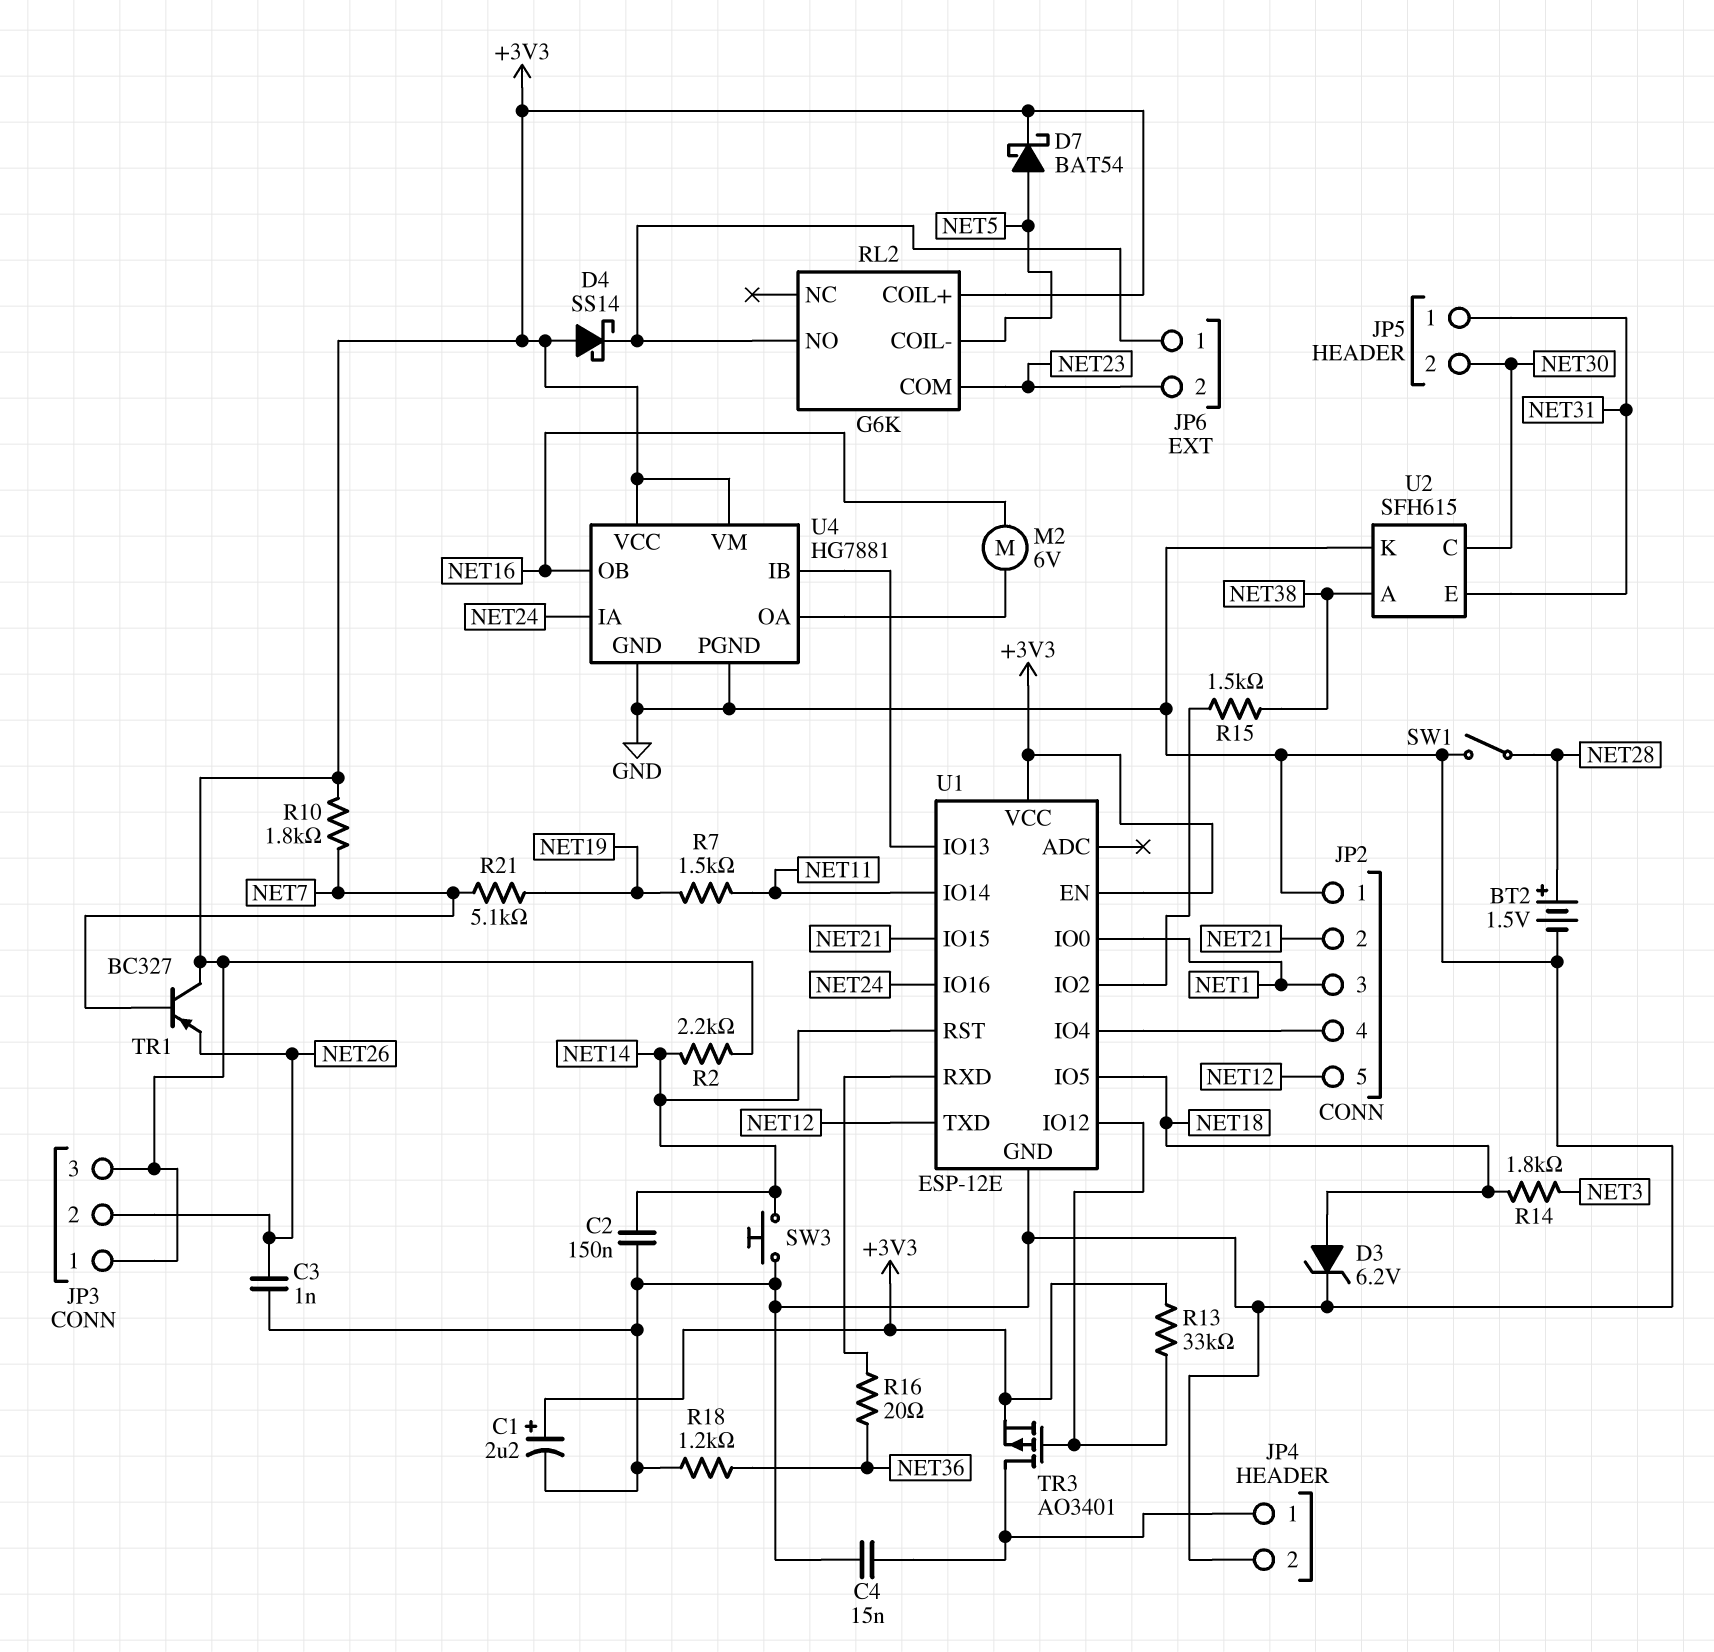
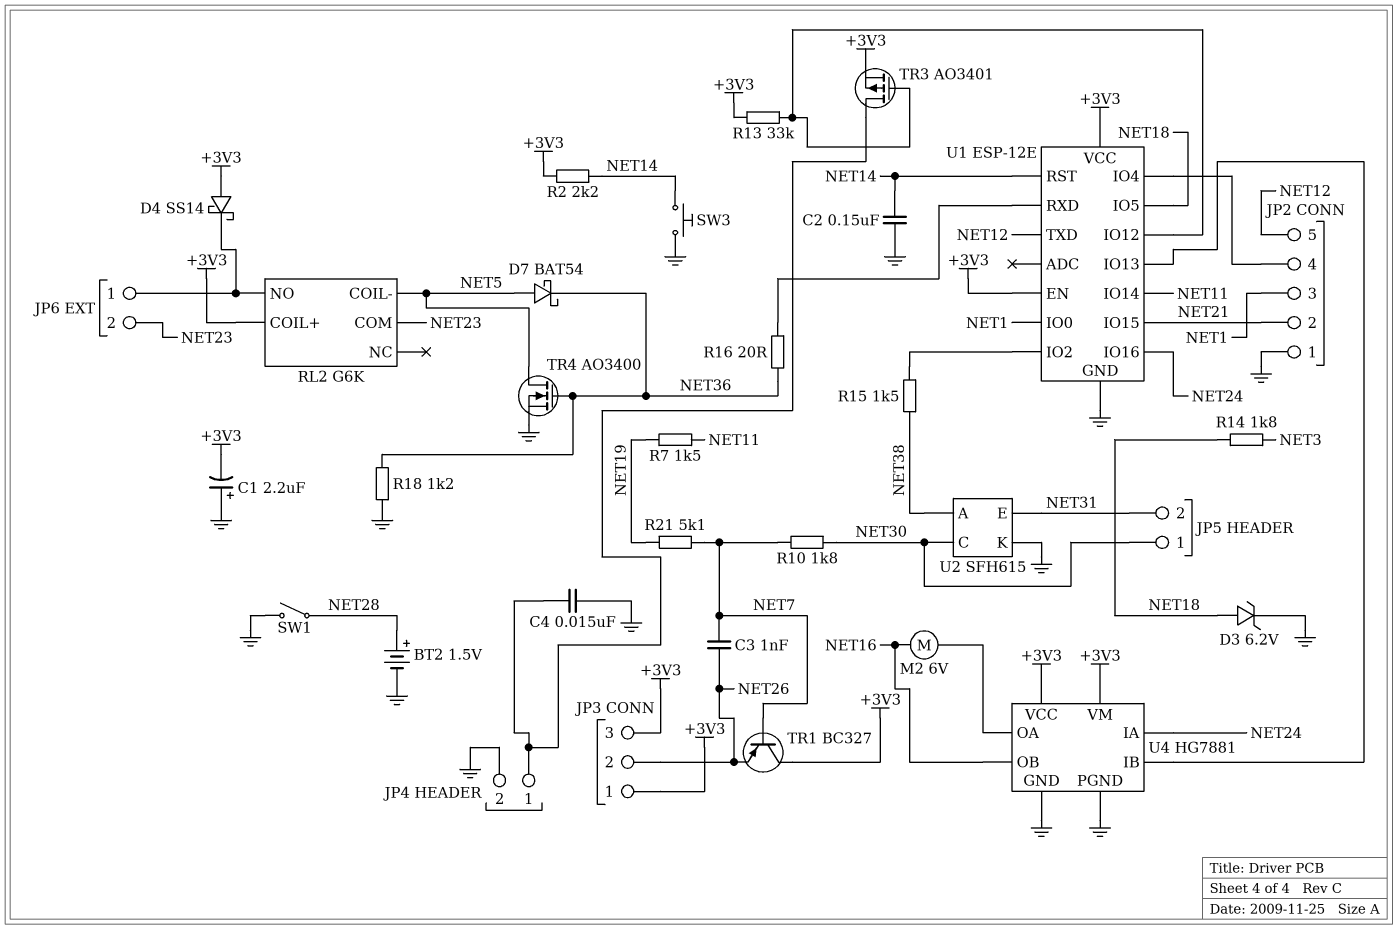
C1: 2.2uF (plus +3V3, minus GND) -> 2.2uF (plus GND, minus +3V3)
C3: 1nF (GND, NET26) -> 1nF (NET7, NET26)
D7: schottky BAT54 (A NET5, K +3V3) -> schottky BAT54 (A NET5, K NET36)
JP5 pin 1: NET31 -> NET30
JP5 pin 2: NET30 -> NET31
R10: 1.8k (+3V3, NET7) -> 1.8k (NET7, NET30)
TR4: none -> NMOS AO3400 (G NET36, D NET5, S GND)

